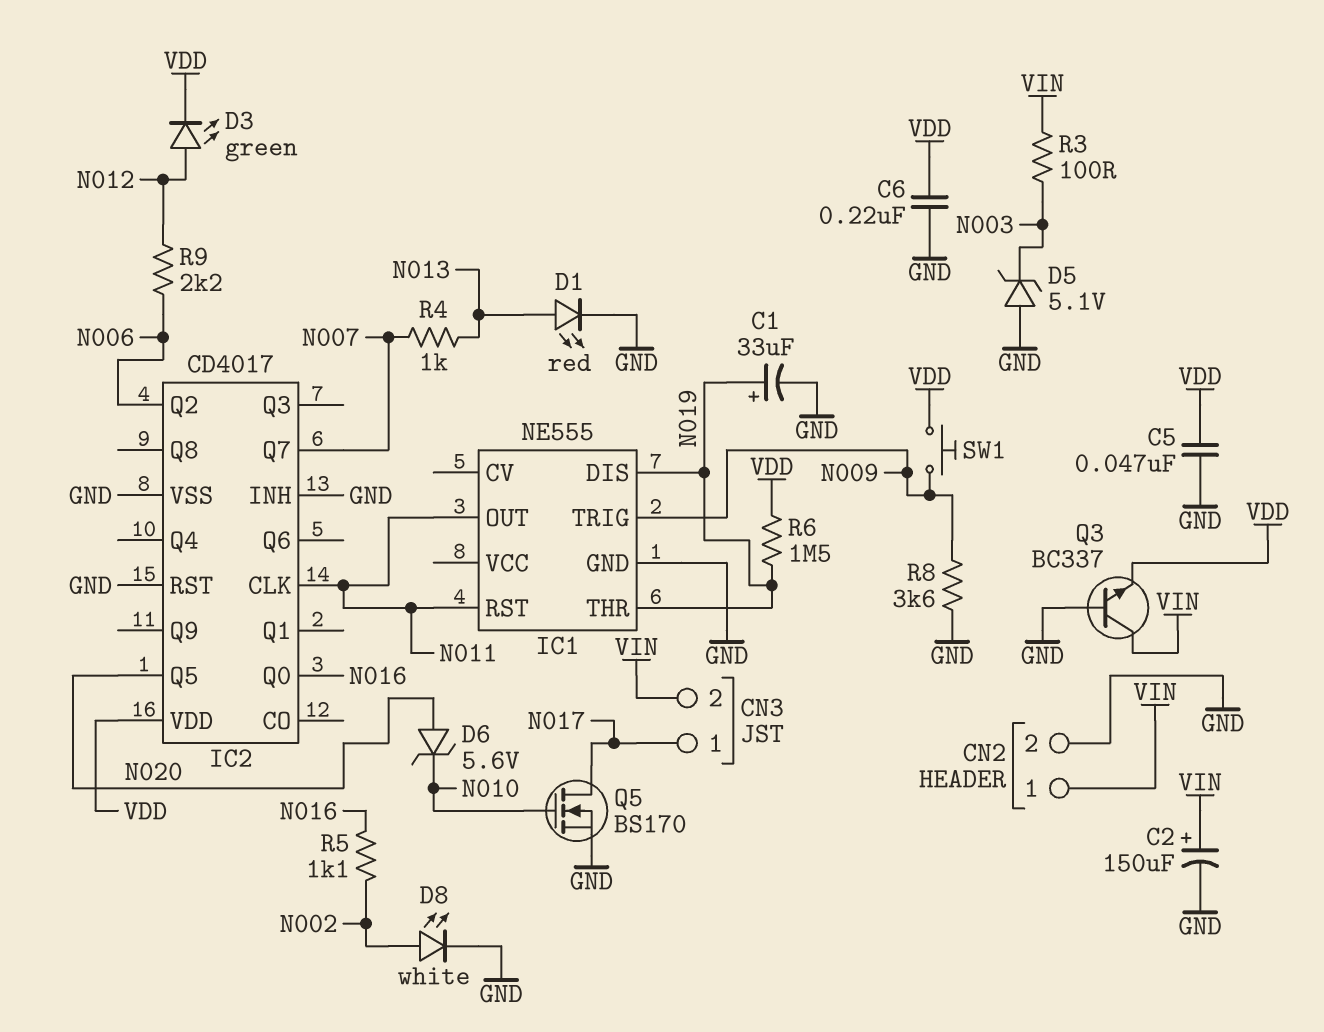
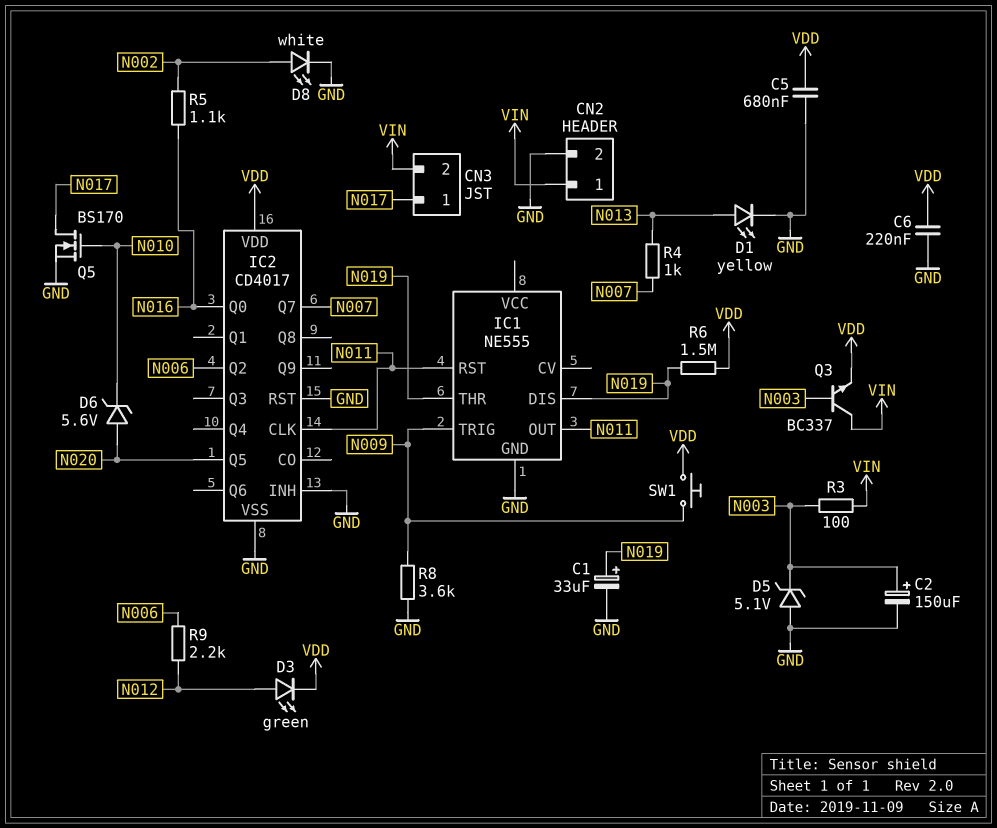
C2: 150uF (plus VIN, minus GND) -> 150uF (plus N003, minus GND)
C5: 47nF (GND, VDD) -> 680nF (GND, VDD)
D1: LED red (A N013, K GND) -> LED yellow (A N013, K GND)
Q3: NPN BC337 (B GND, C VIN, E VDD) -> NPN BC337 (B N003, C VIN, E VDD)

